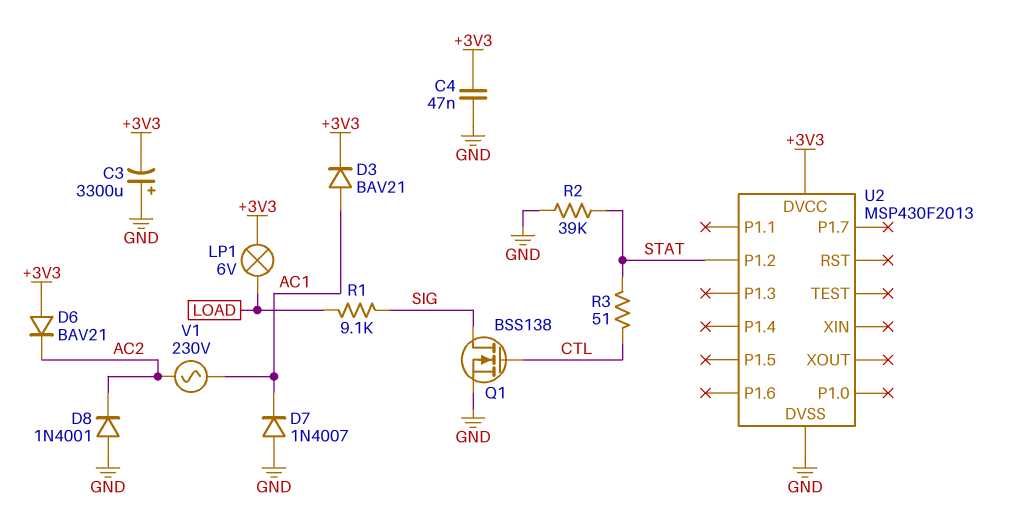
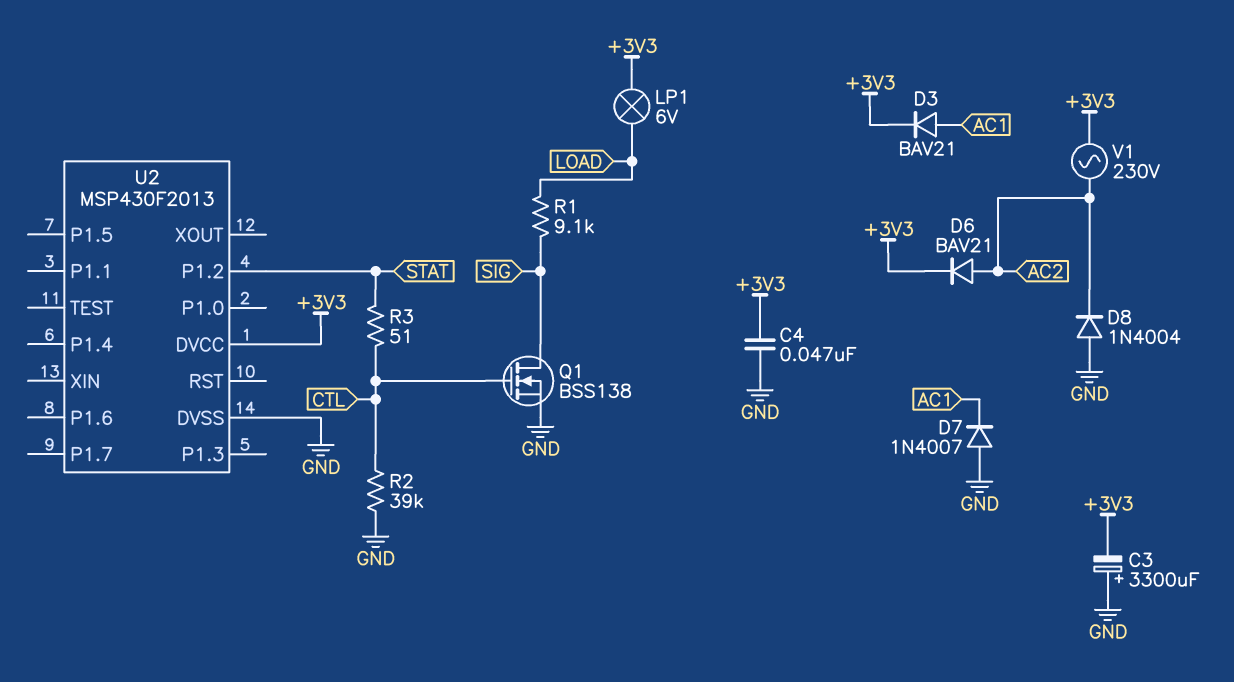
D6: diode BAV21 (A +3V3, K AC2) -> diode BAV21 (A AC2, K +3V3)
D8: diode 1N4001 (A GND, K AC2) -> diode 1N4004 (A GND, K AC2)
R2: 39k (GND, STAT) -> 39k (CTL, GND)
V1: AC 230V (AC1, AC2) -> AC 230V (+3V3, AC2)

